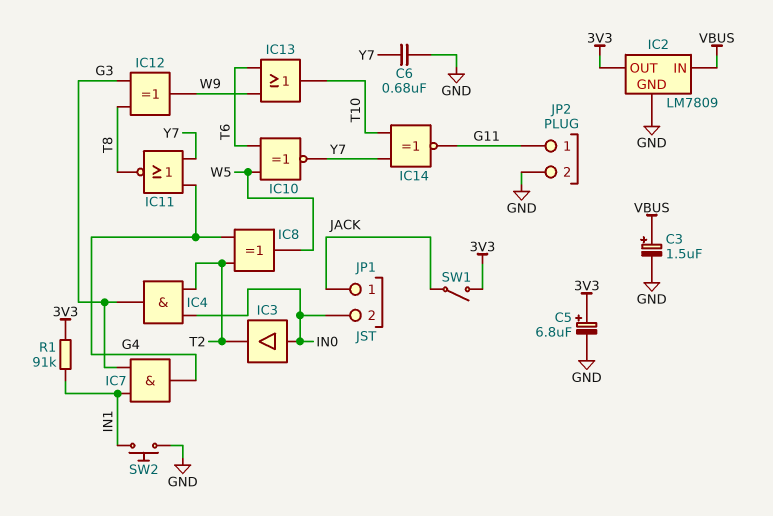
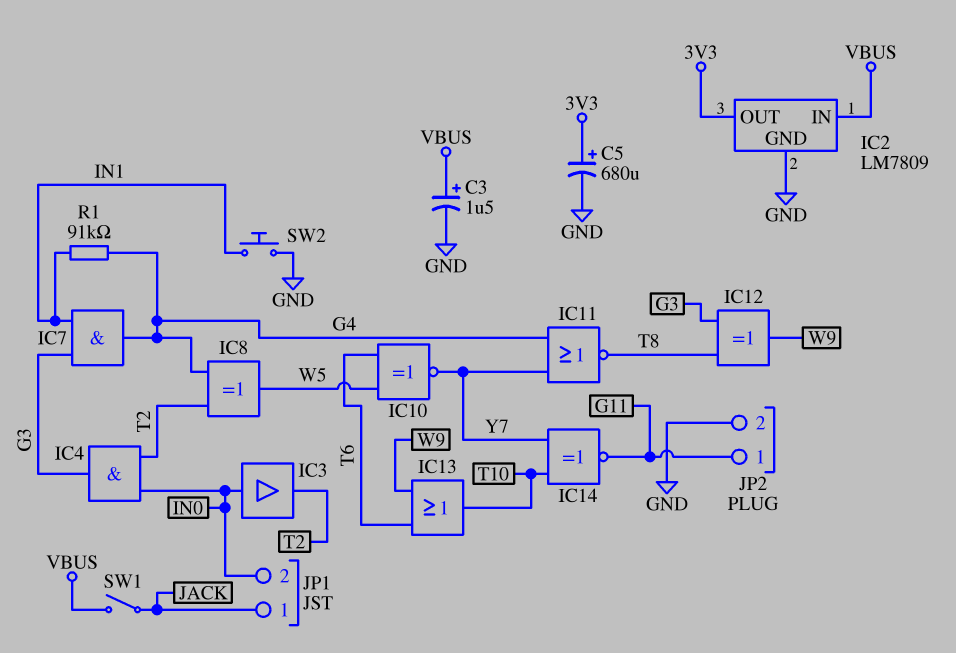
C5: 6.8uF (plus 3V3, minus GND) -> 680uF (plus 3V3, minus GND)
C6: 680nF (GND, Y7) -> none
R1: 91k (3V3, IN1) -> 91k (G4, IN1)
SW1: switch (3V3, JACK) -> switch (JACK, VBUS)

